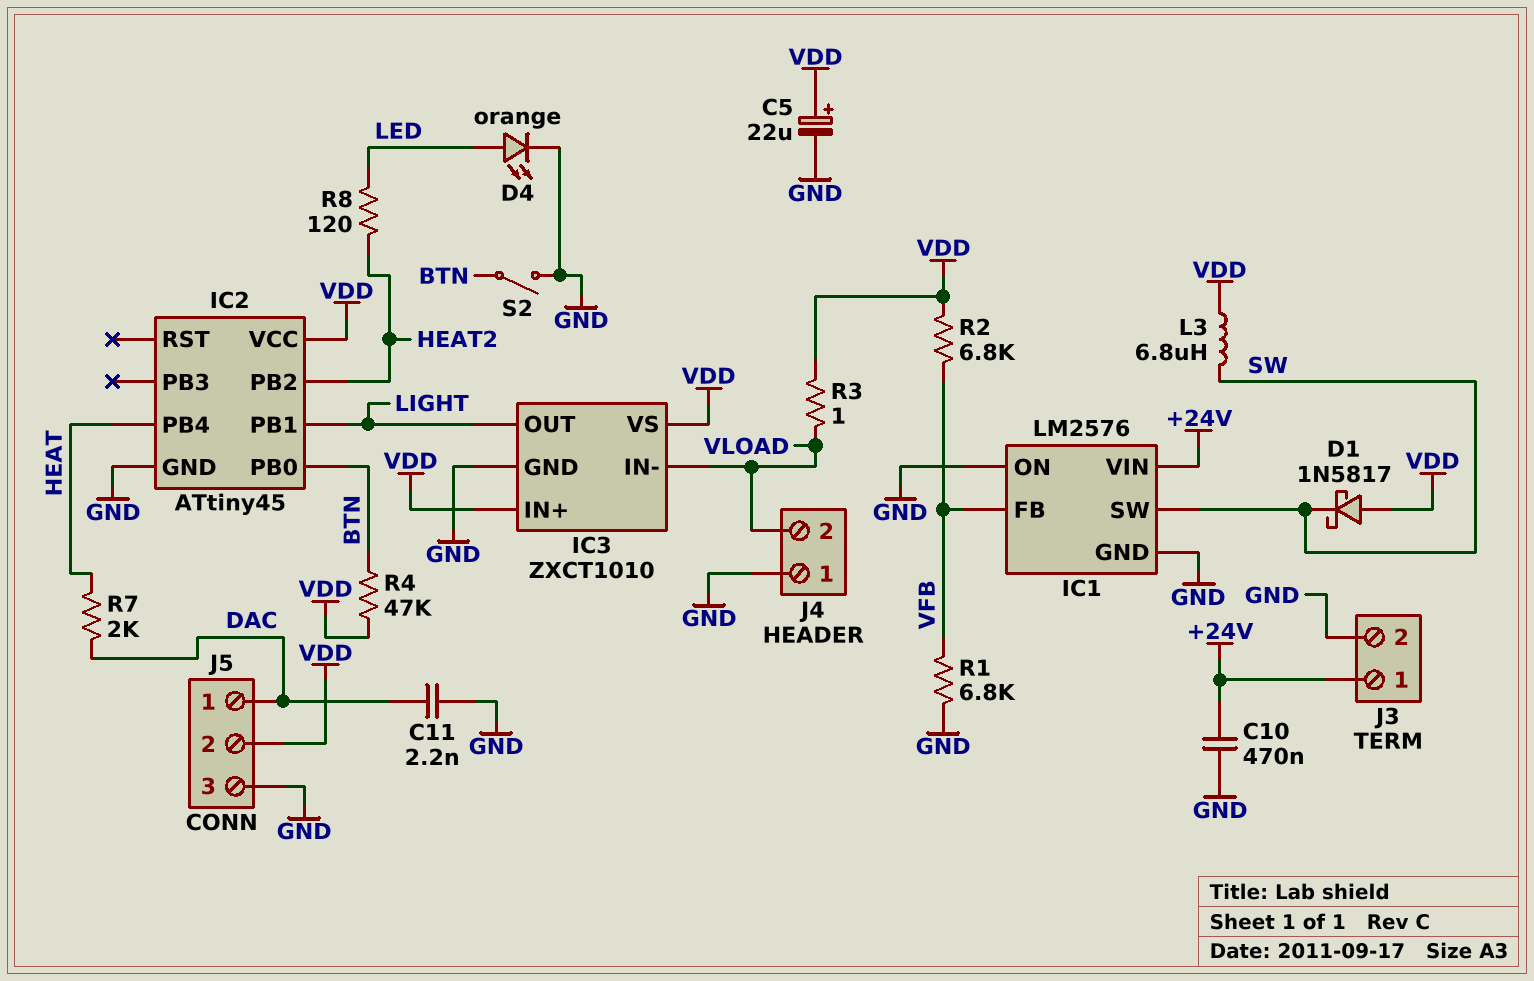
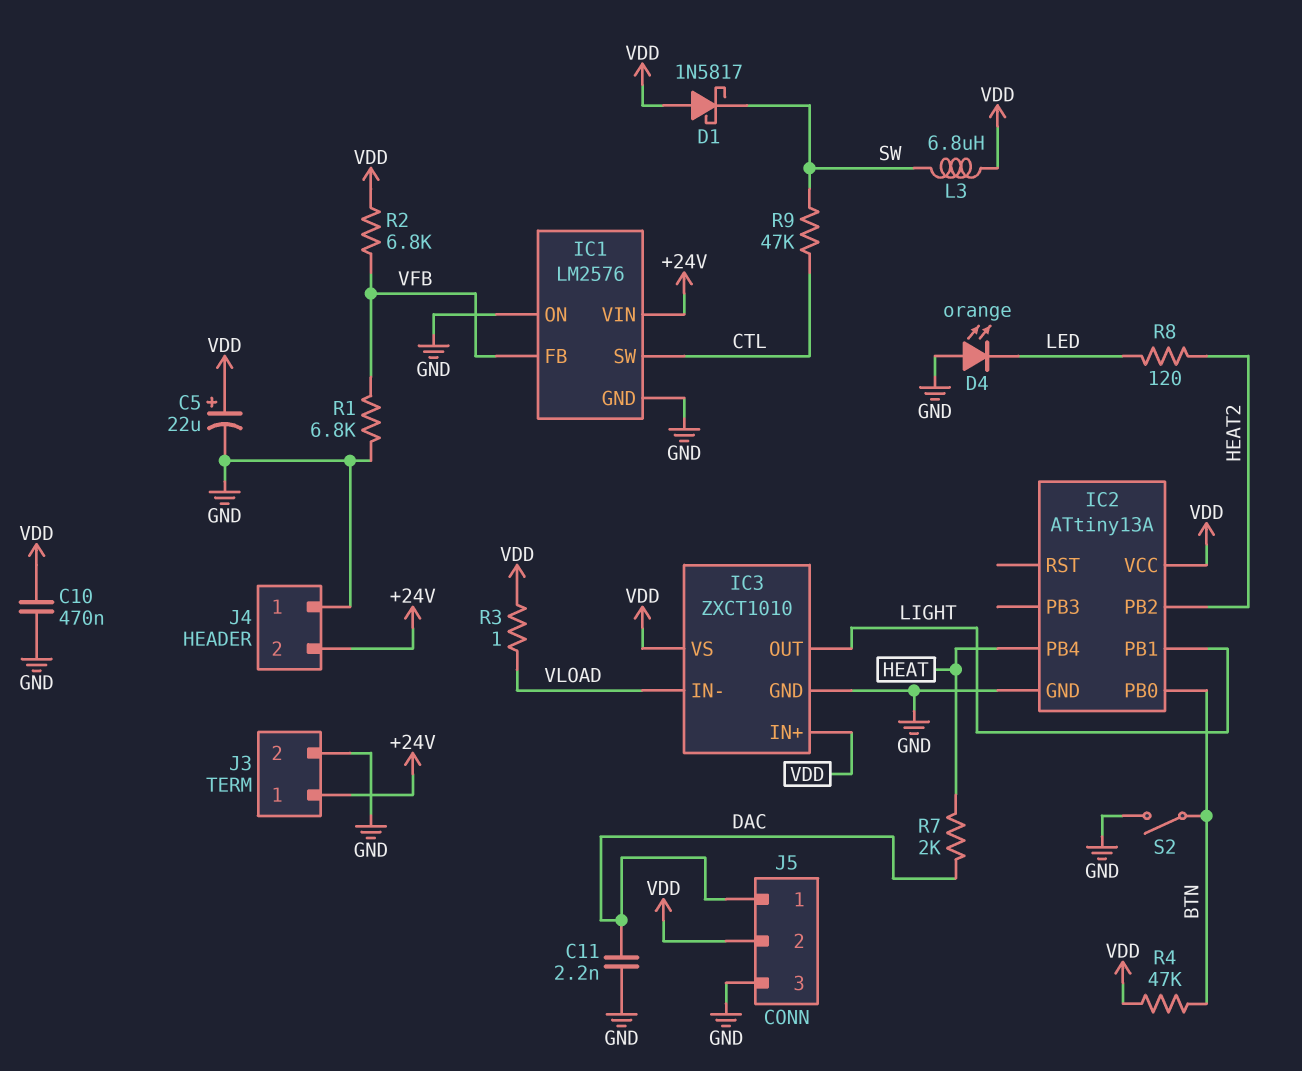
C10: 470nF (+24V, GND) -> 470nF (GND, VDD)
D4: LED orange (A LED, K GND) -> LED orange (A GND, K LED)
IC1 pin SW: SW -> CTL
IC2: ATtiny45 -> ATtiny13A
J4 pin 2: VLOAD -> +24V
R9: none -> 47k (CTL, SW)

